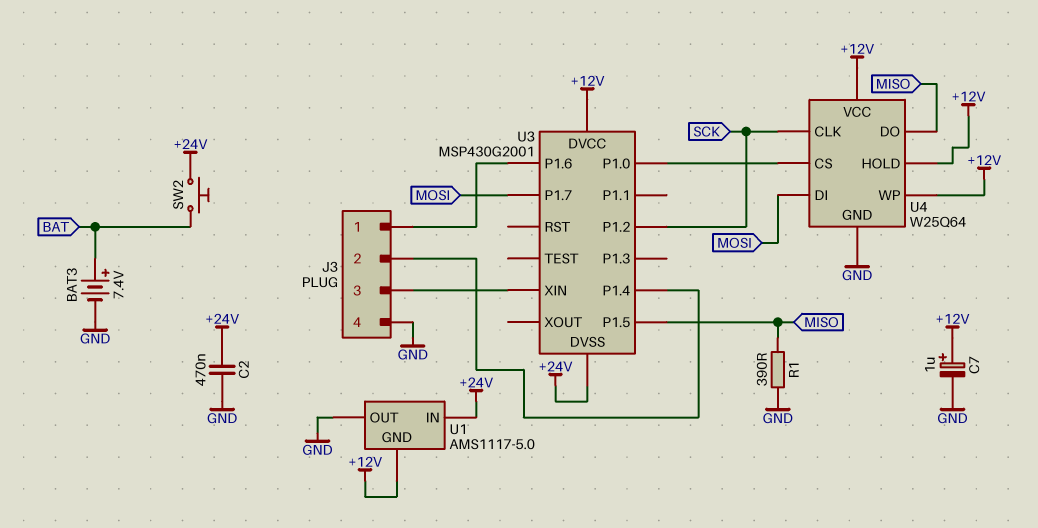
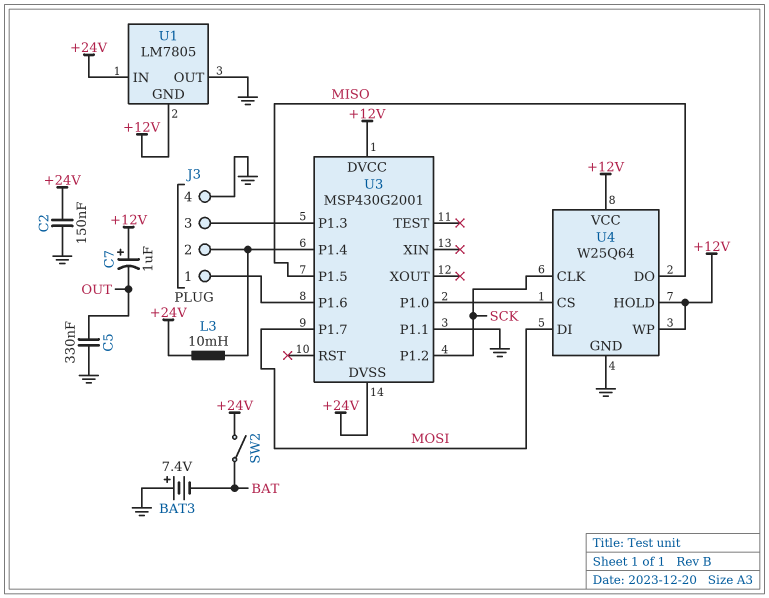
BAT3: 7.4V (plus BAT, minus GND) -> 7.4V (plus GND, minus BAT)
C2: 470nF (+24V, GND) -> 150nF (+24V, GND)
C5: none -> 330nF (GND, OUT)
C7: 1uF (plus +12V, minus GND) -> 1uF (plus +12V, minus OUT)
L3: none -> 10mH (+24V, J3/2)
R1: 390 (GND, MISO) -> none
SW2: button (+24V, BAT) -> switch (+24V, BAT)
U1: AMS1117-5.0 -> LM7805
U3 pin P1.1: none -> GND
U3 pin P1.3: none -> J3/3
U3 pin XIN: J3/3 -> none

